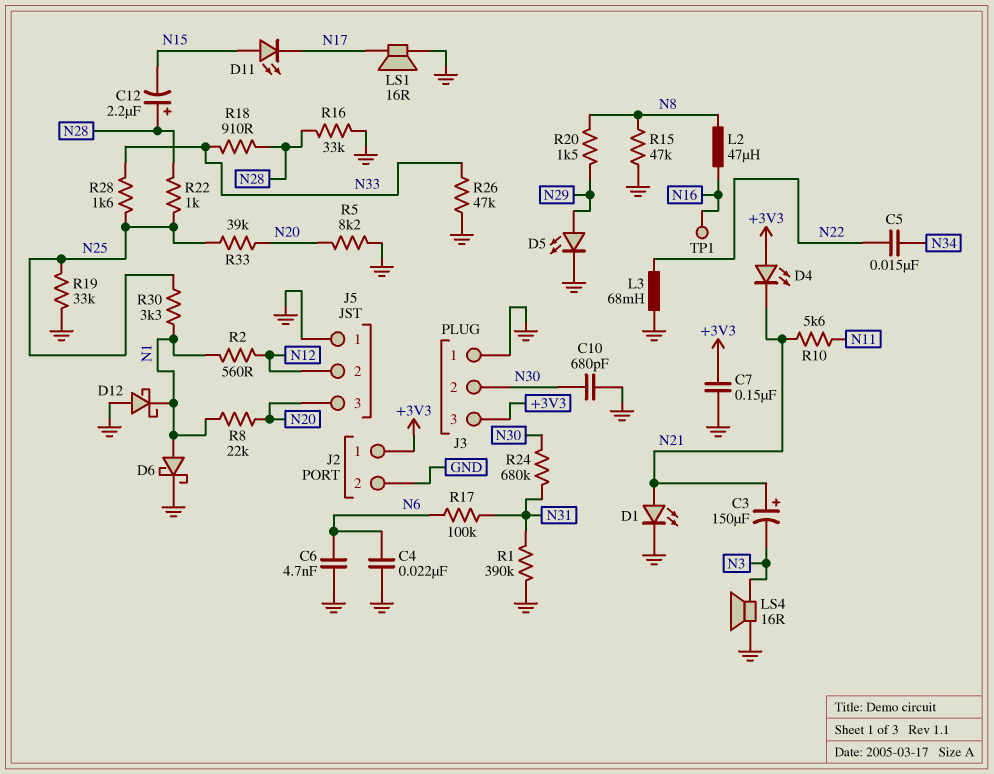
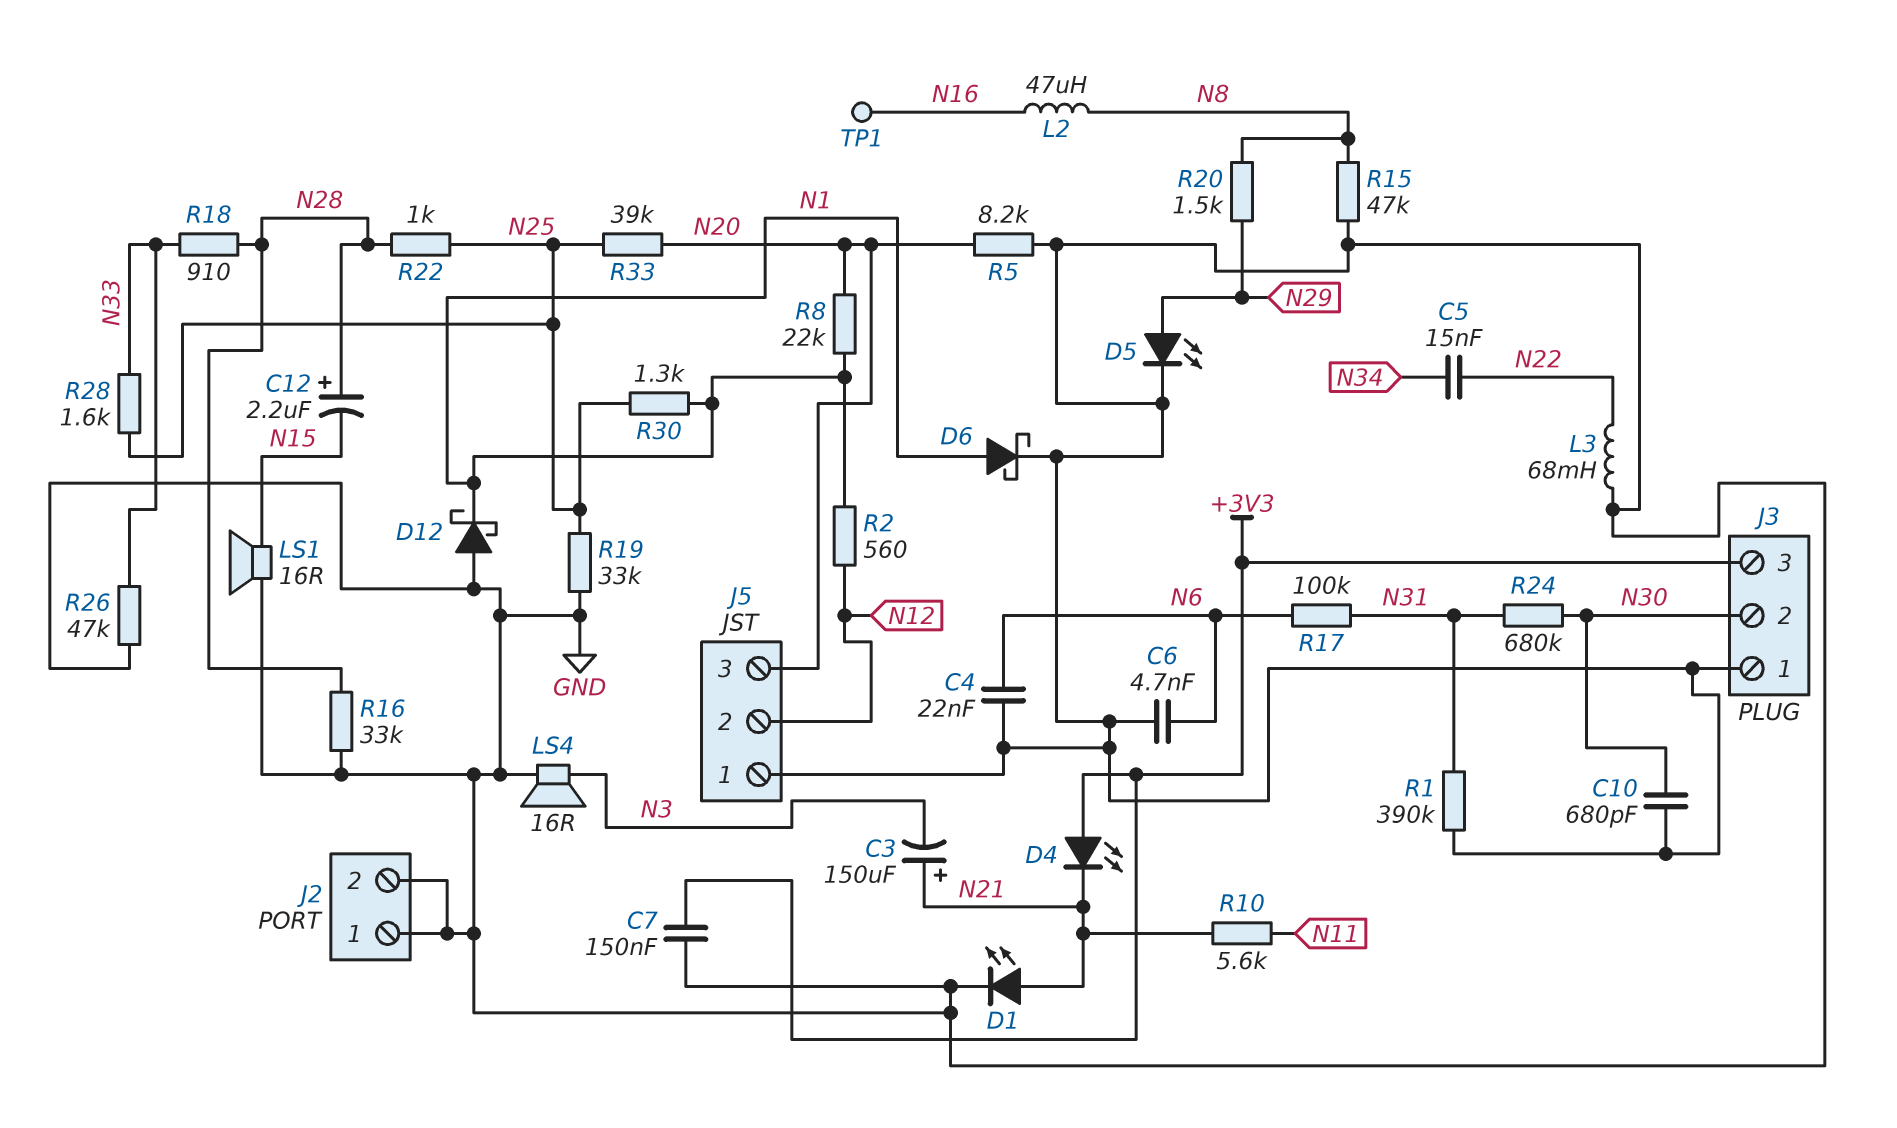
D11: LED (A N15, K N17) -> none
J2 pin 1: +3V3 -> GND
LS1: speaker 16R (GND, N17) -> speaker 16R (GND, N15)
R30: 3.3k (N1, N25) -> 1.3k (N1, N25)

